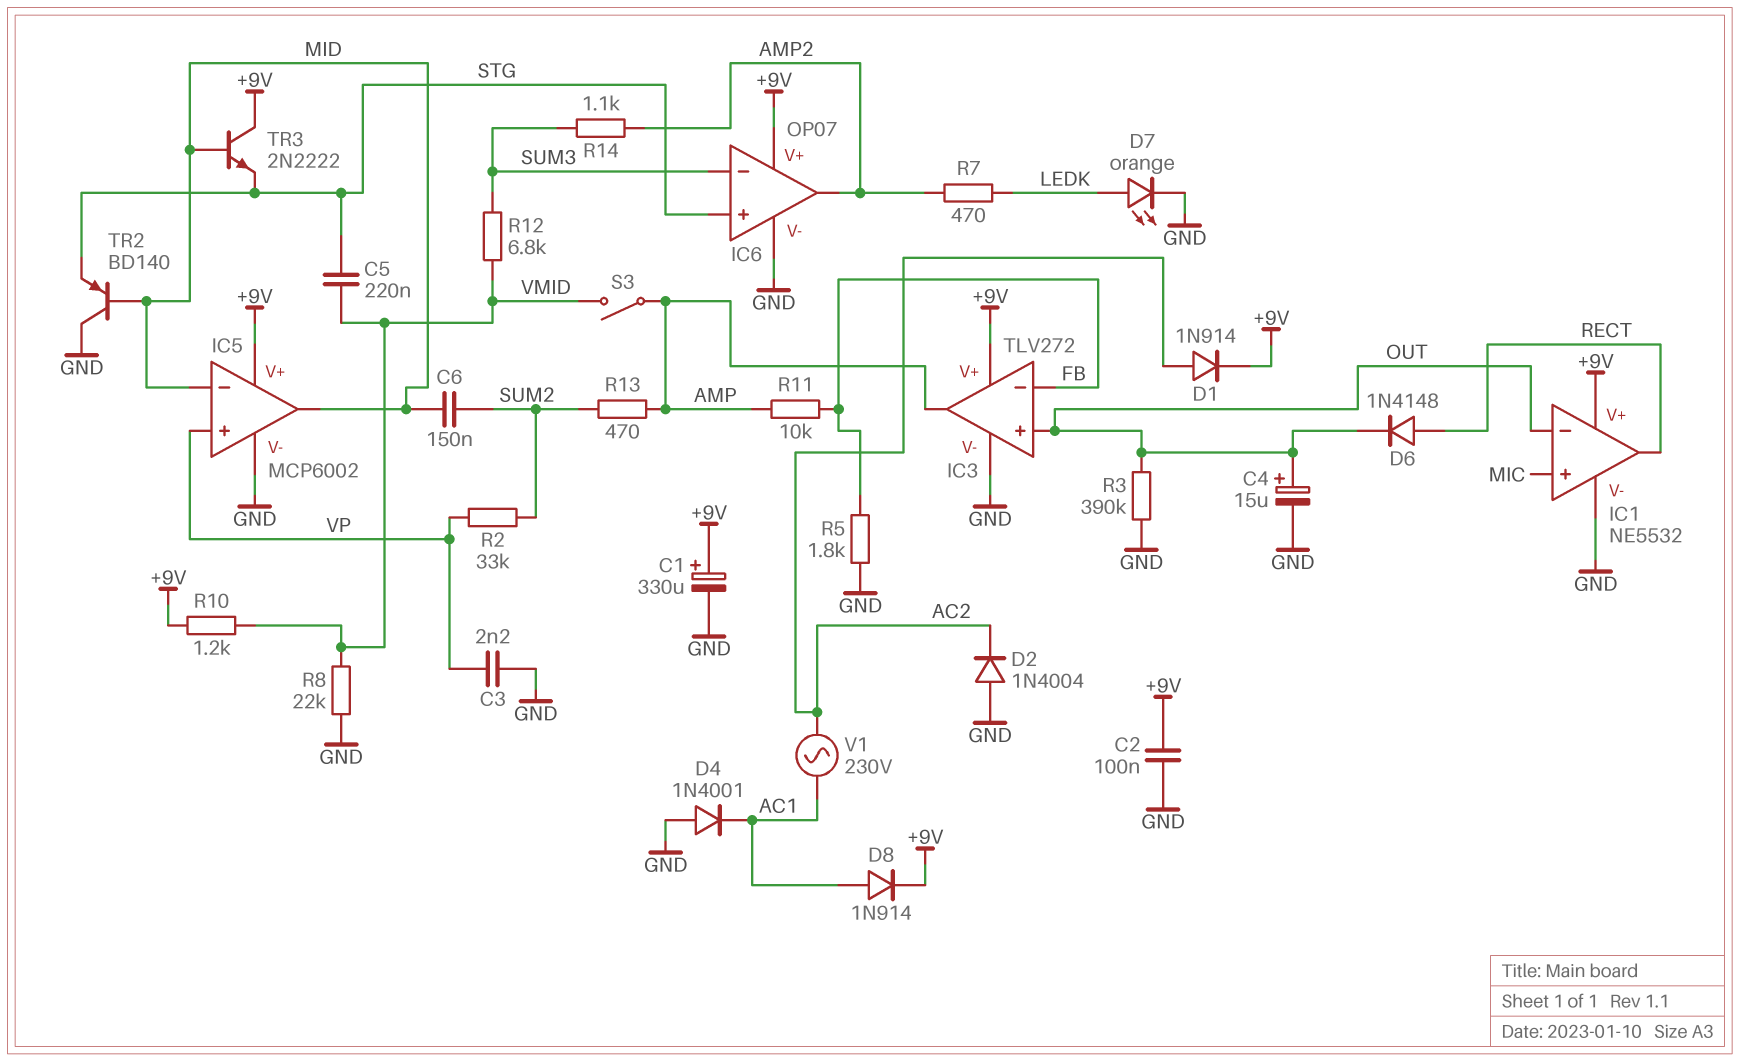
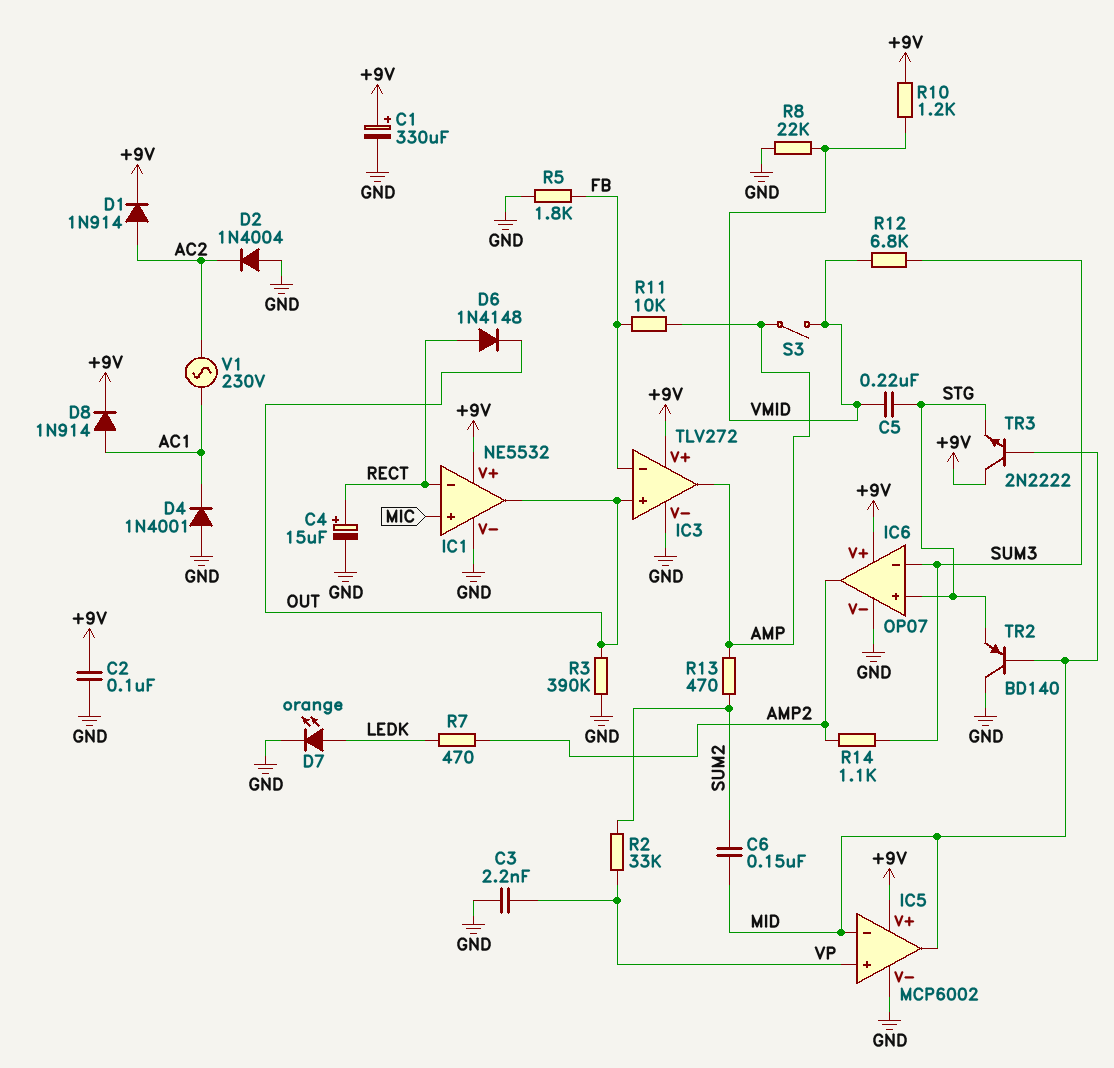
C4: 15uF (plus OUT, minus GND) -> 15uF (plus RECT, minus GND)
IC1 pin in-: OUT -> RECT
IC1 pin out: RECT -> OUT

